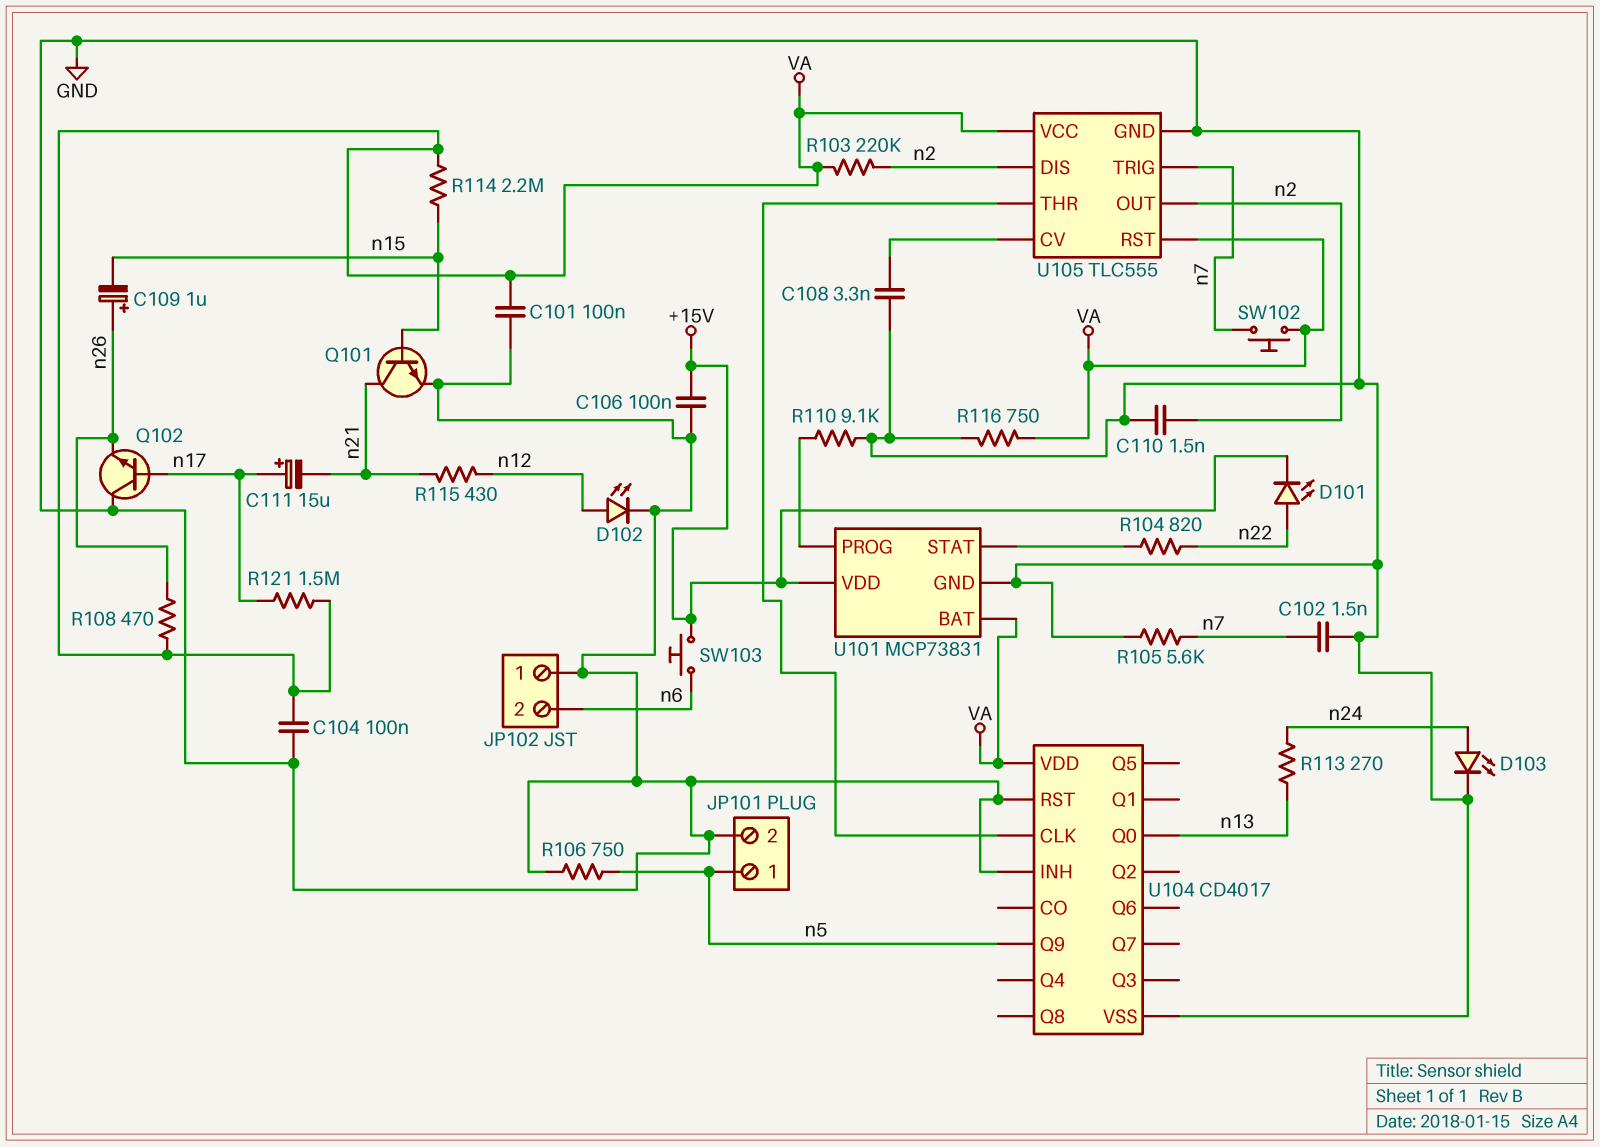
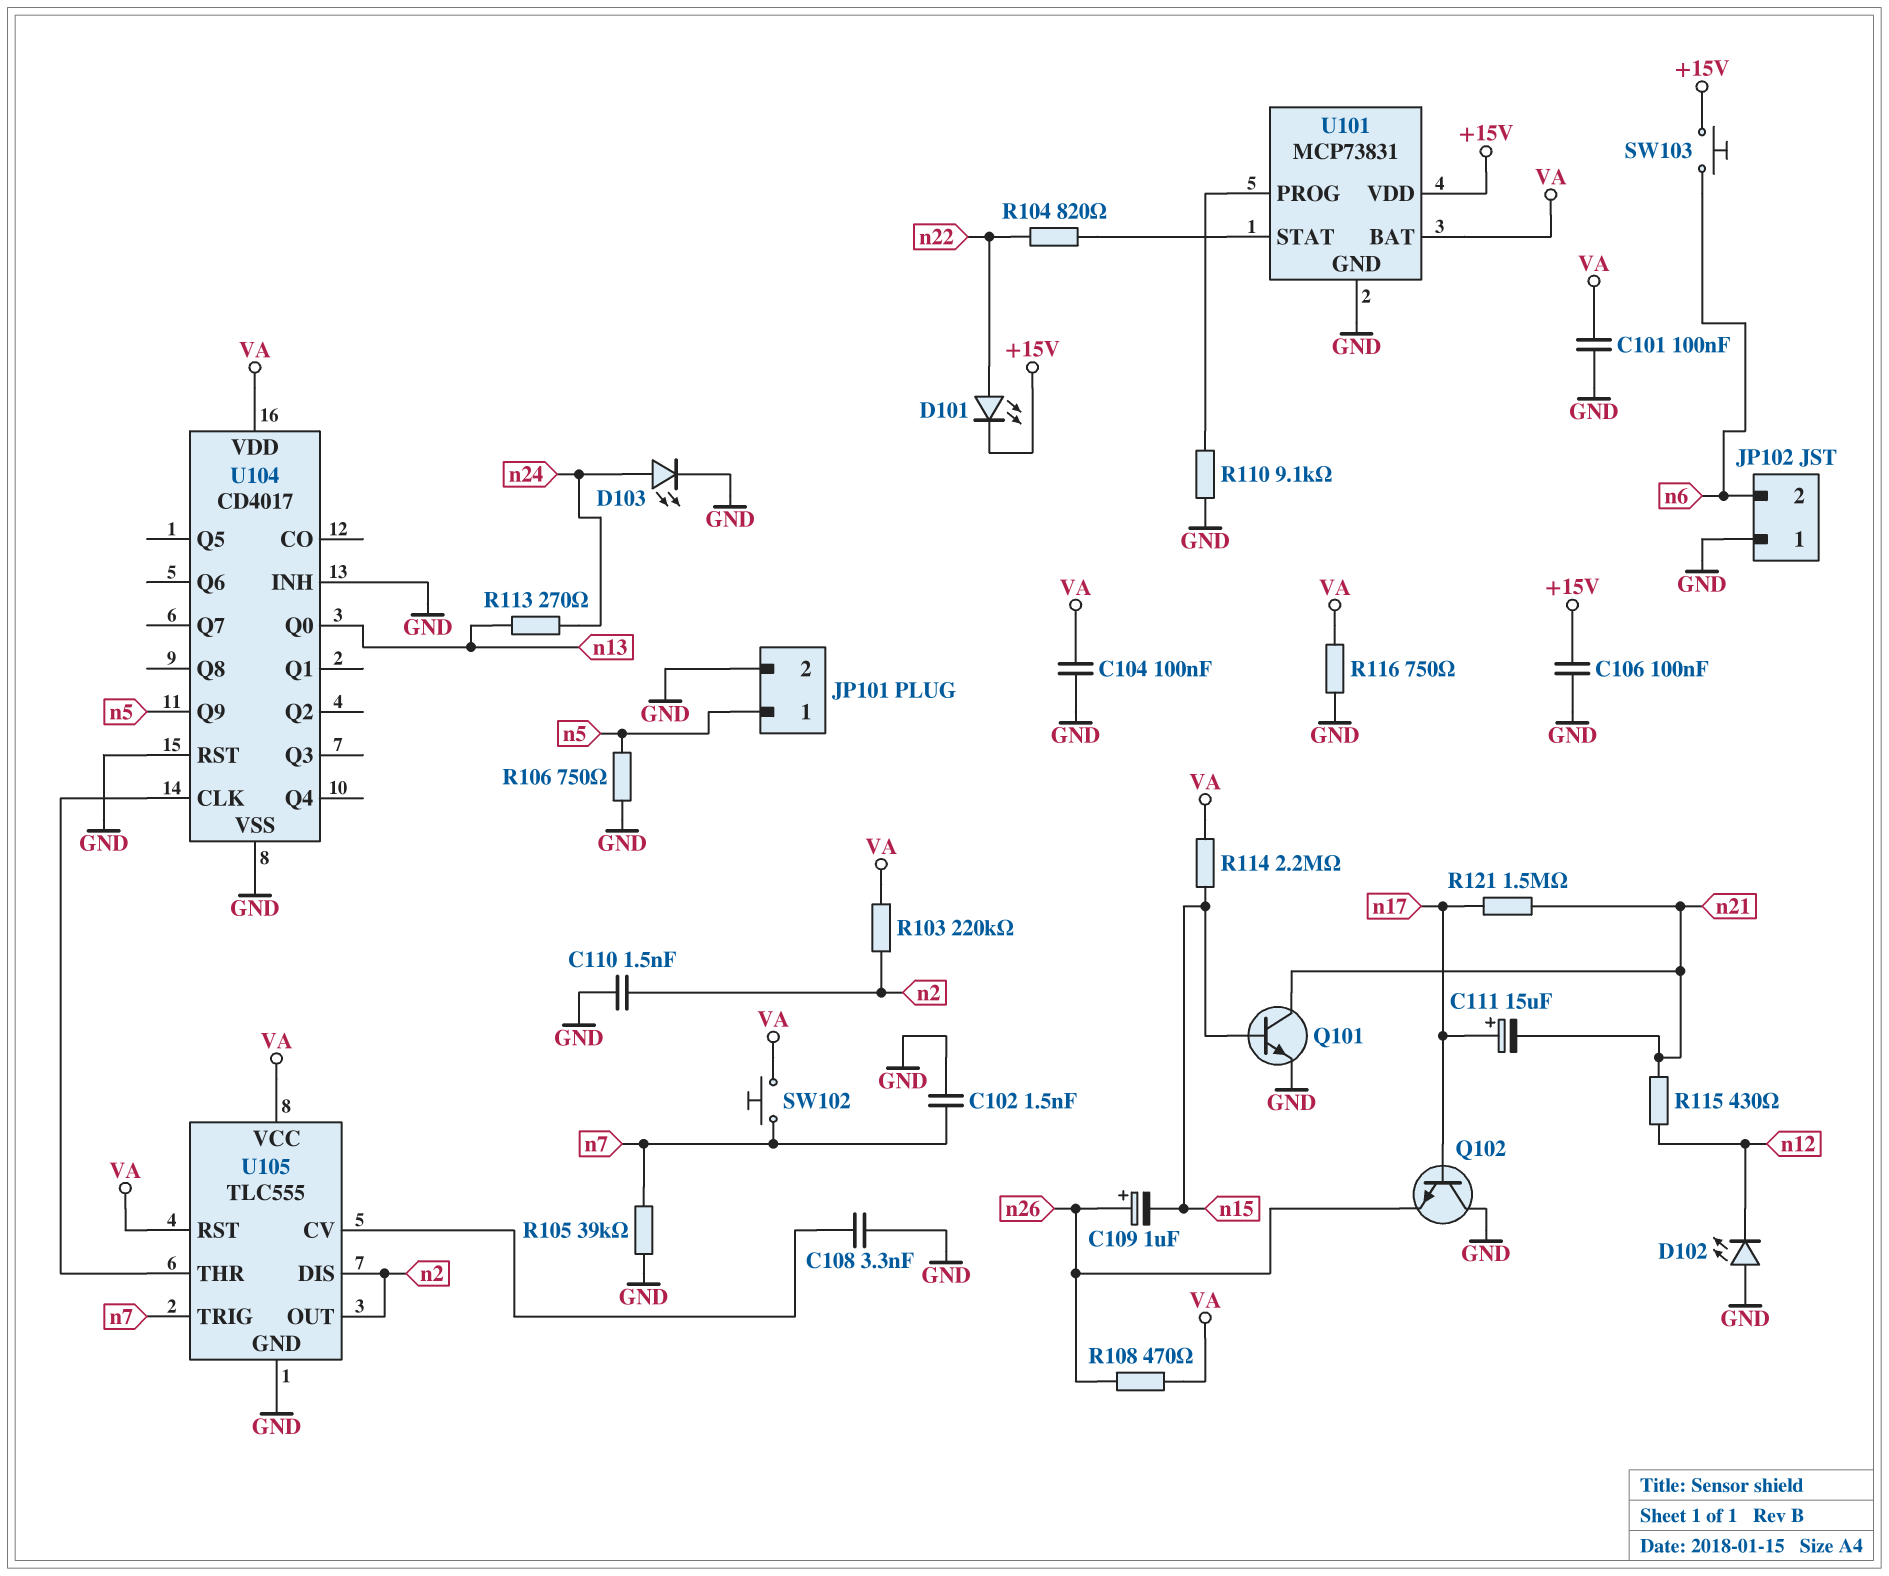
D102: LED (A n12, K GND) -> LED (A GND, K n12)
R105: 5.6k (GND, n7) -> 39k (GND, n7)
R121: 1.5M (VA, n17) -> 1.5M (n17, n21)

